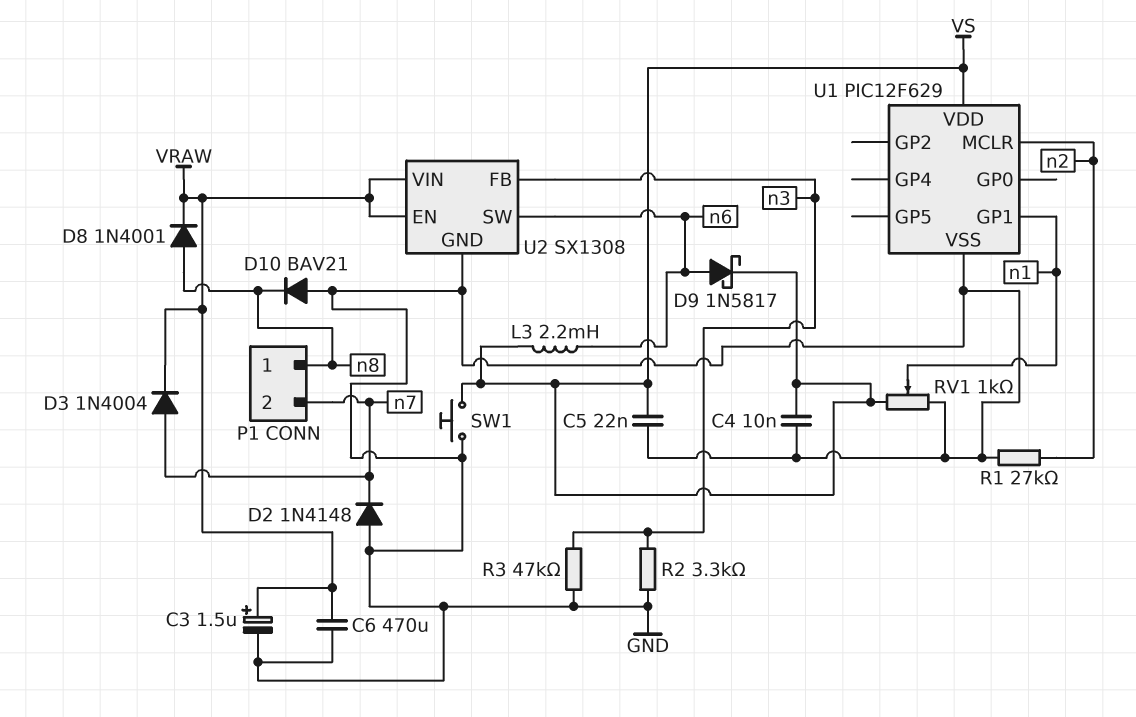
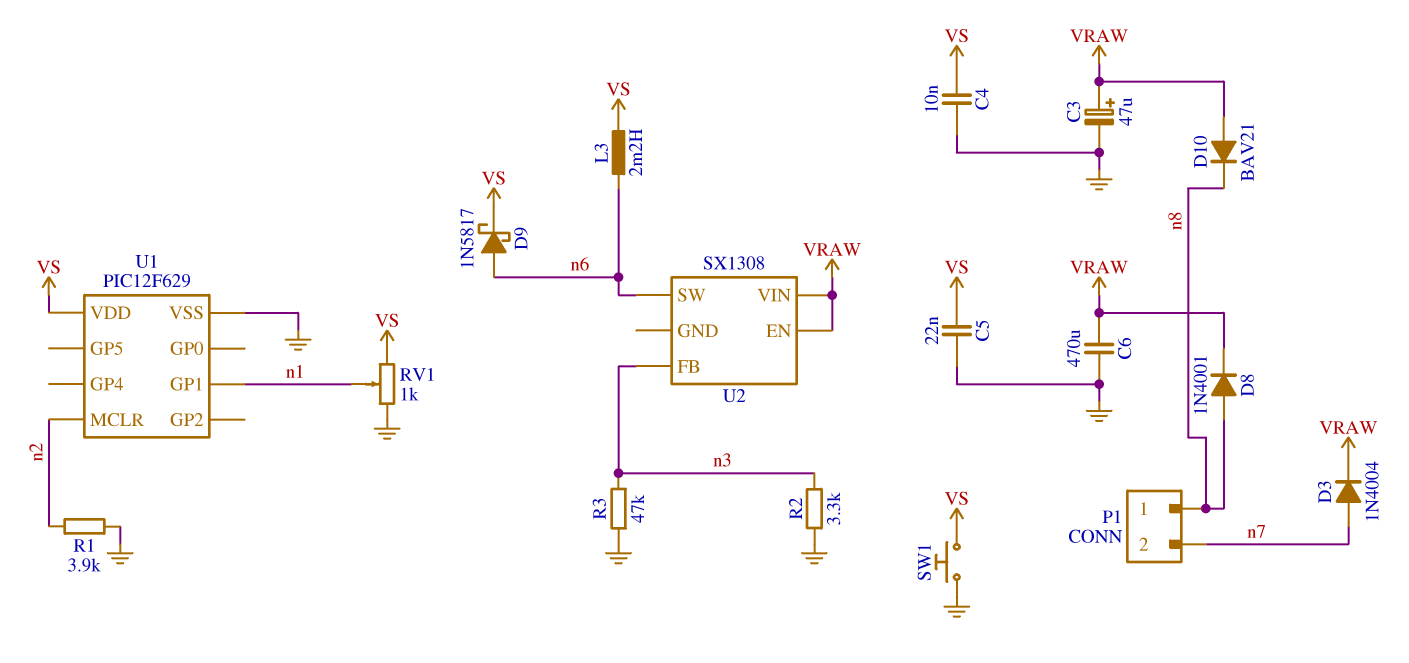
C3: 1.5uF (plus VRAW, minus GND) -> 47uF (plus VRAW, minus GND)
D2: diode 1N4148 (A GND, K n7) -> none
D10: diode BAV21 (A GND, K n8) -> diode BAV21 (A VRAW, K n8)
R1: 27k (GND, n2) -> 3.9k (GND, n2)
U2 pin GND: GND -> none

